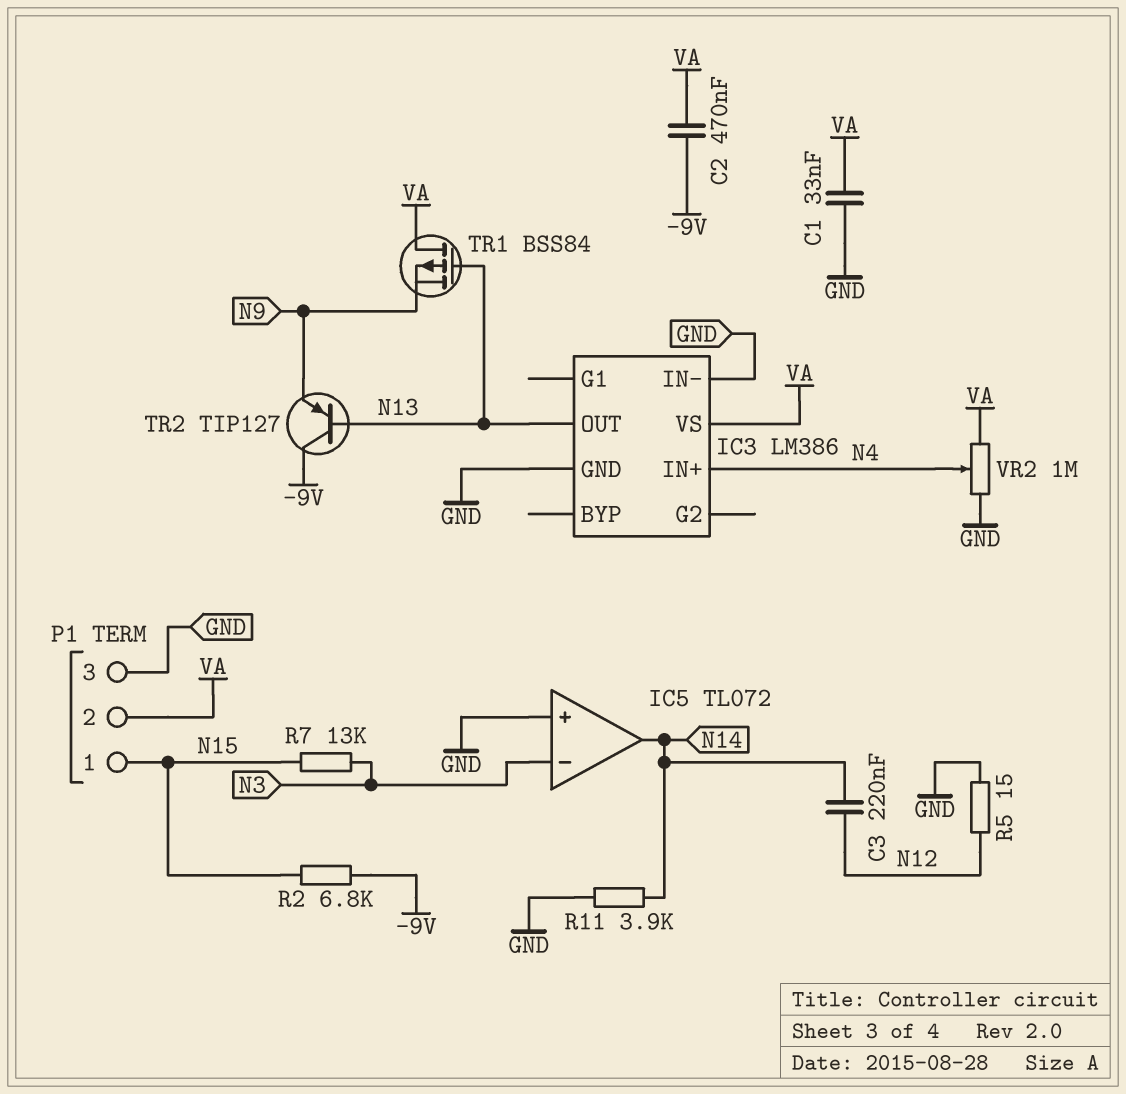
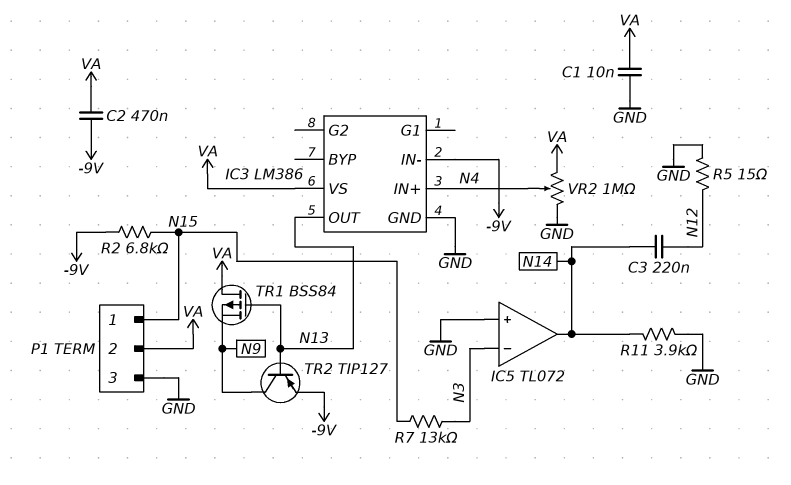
C1: 33nF (GND, VA) -> 10nF (GND, VA)
IC3 pin IN-: GND -> -9V
TR2: PNP TIP127 (B N13, C -9V, E N9) -> PNP TIP127 (B N13, C N9, E -9V)

